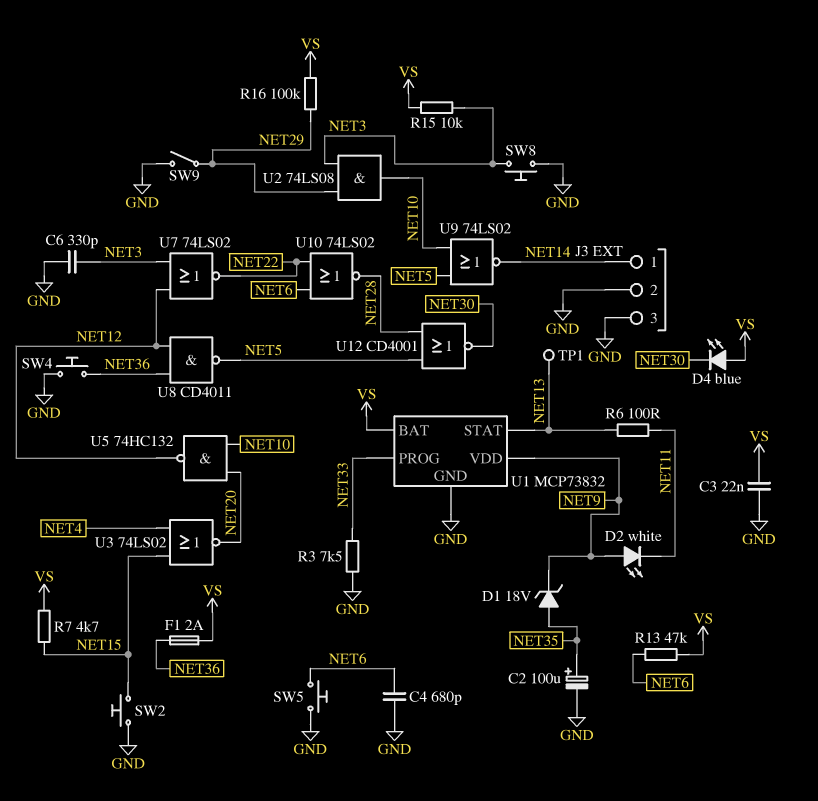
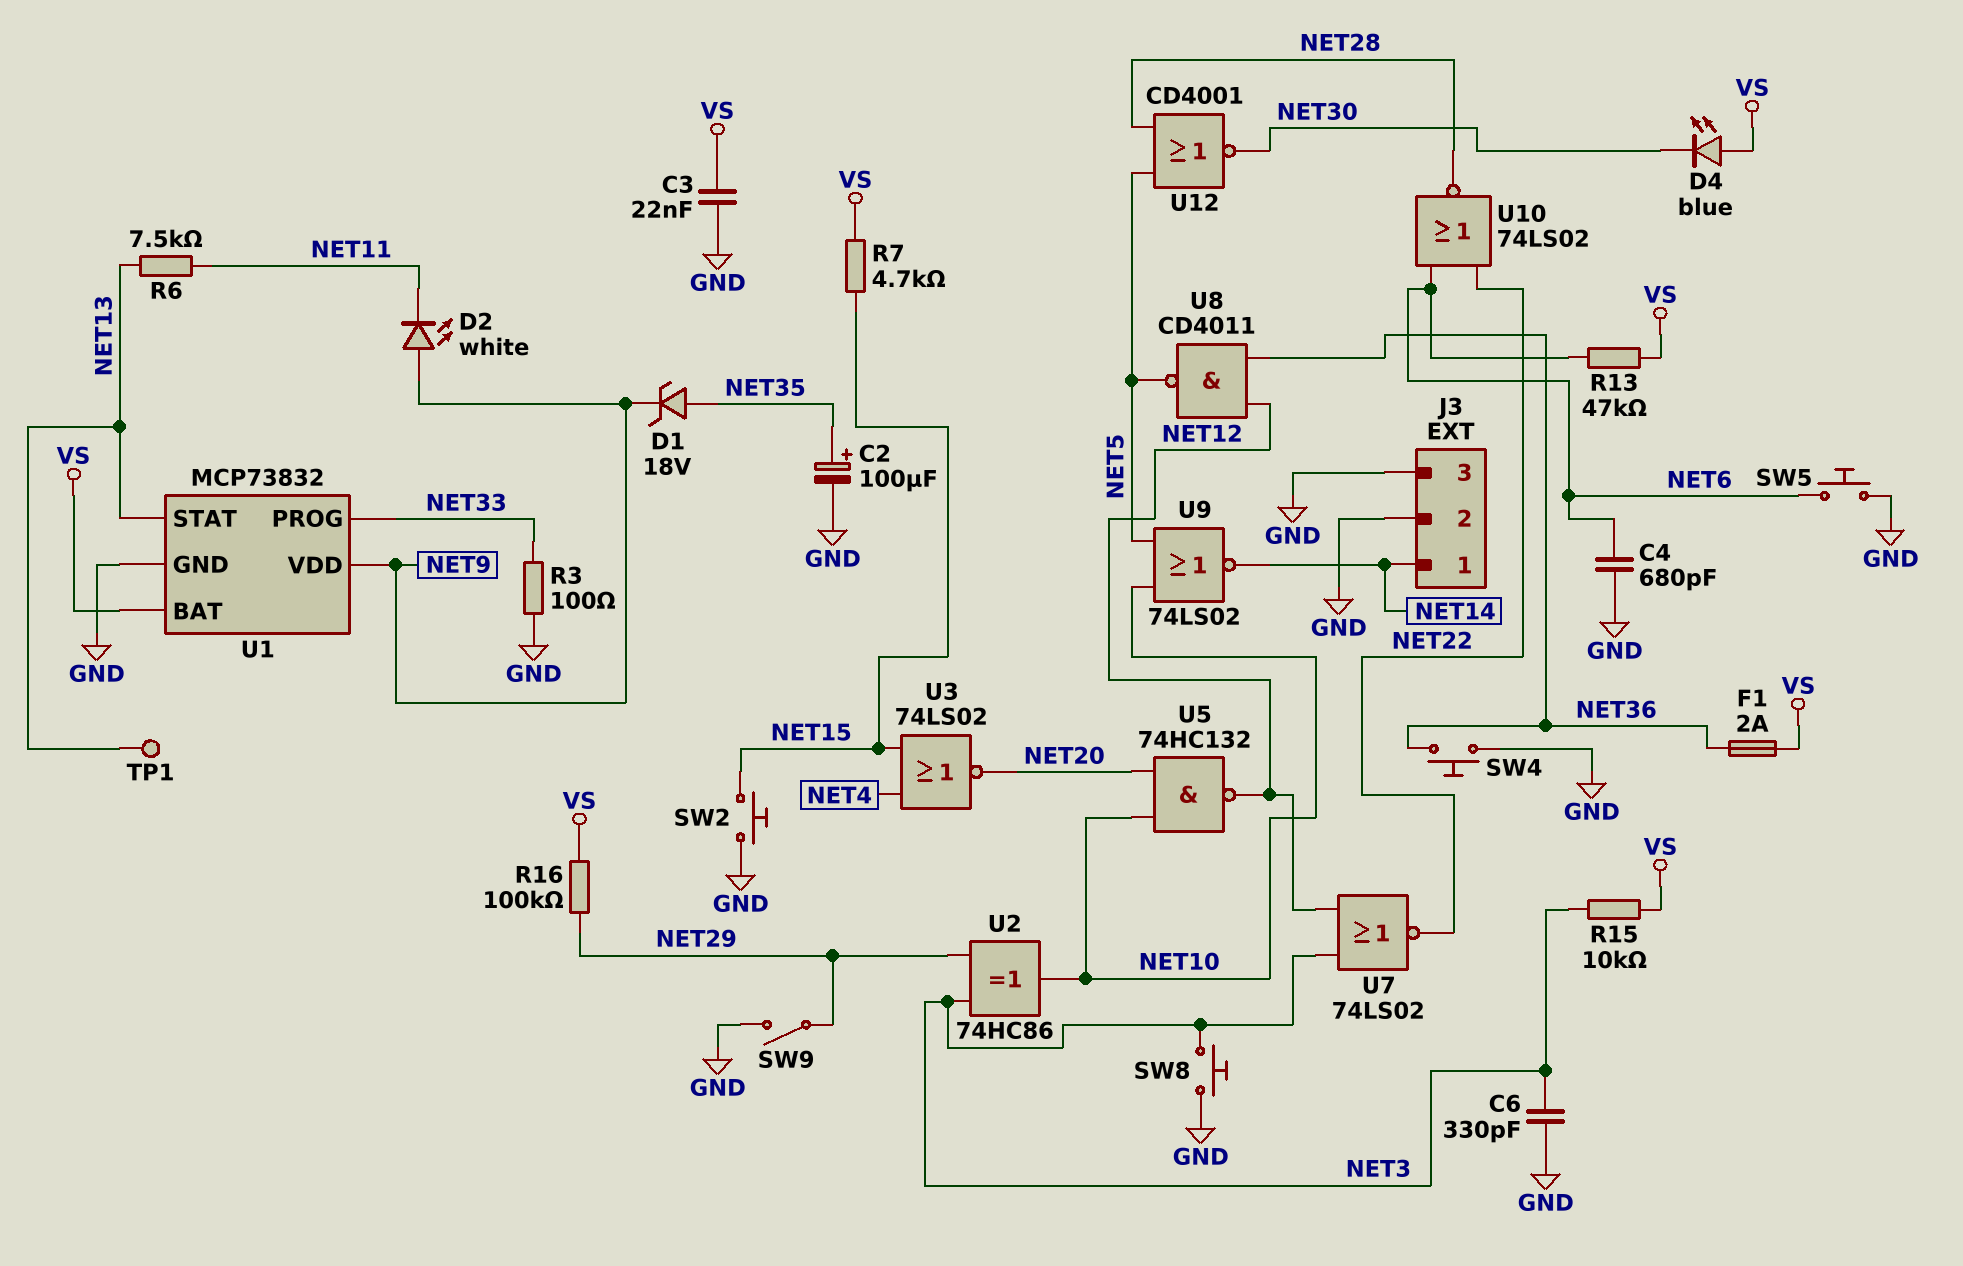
R3: 7.5k (GND, NET33) -> 100 (GND, NET33)
R6: 100 (NET11, NET13) -> 7.5k (NET11, NET13)
U2: AND 74LS08 (in NET3, in NET29, out NET10) -> XOR 74HC86 (in NET3, in NET29, out NET10)

